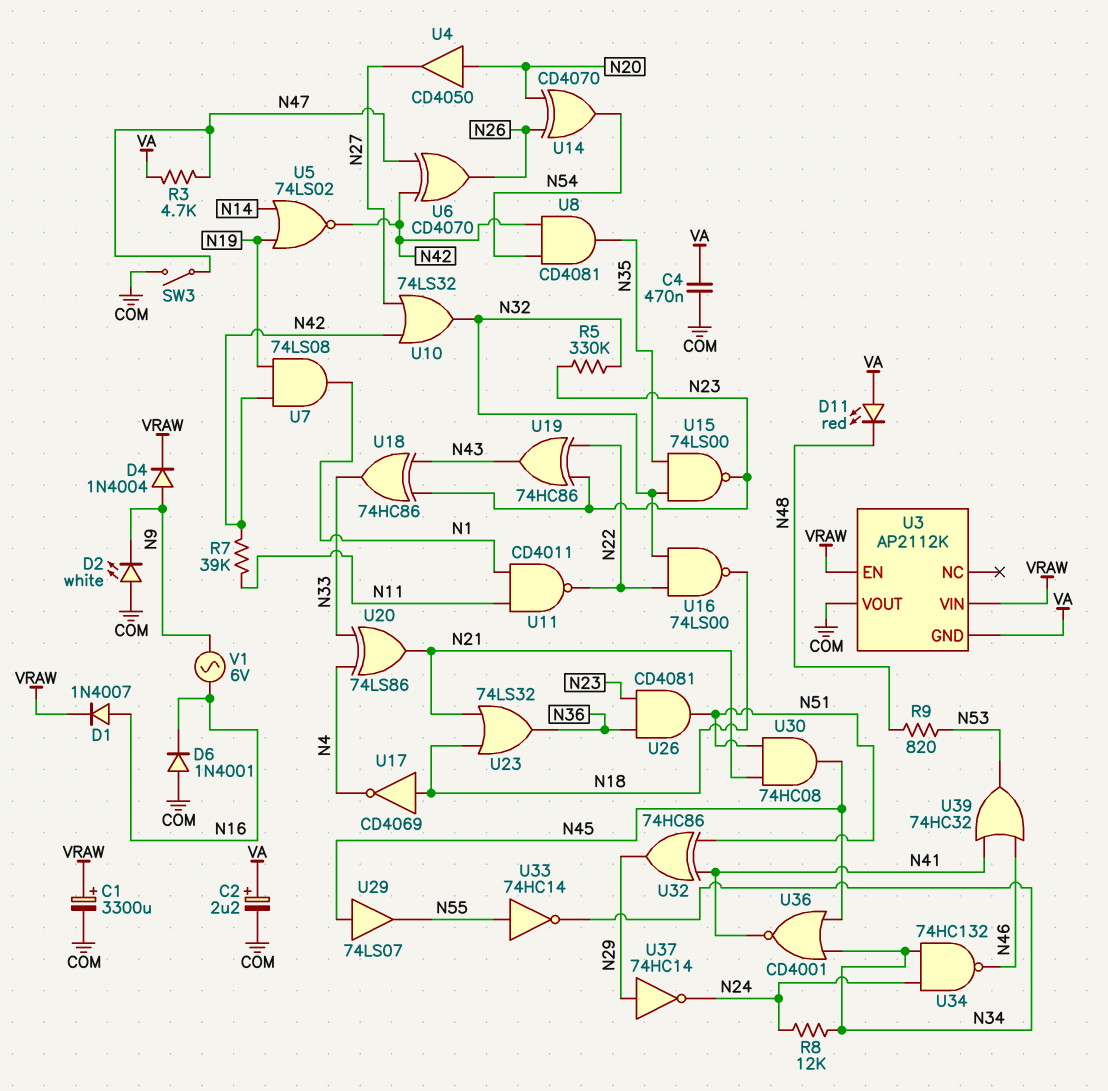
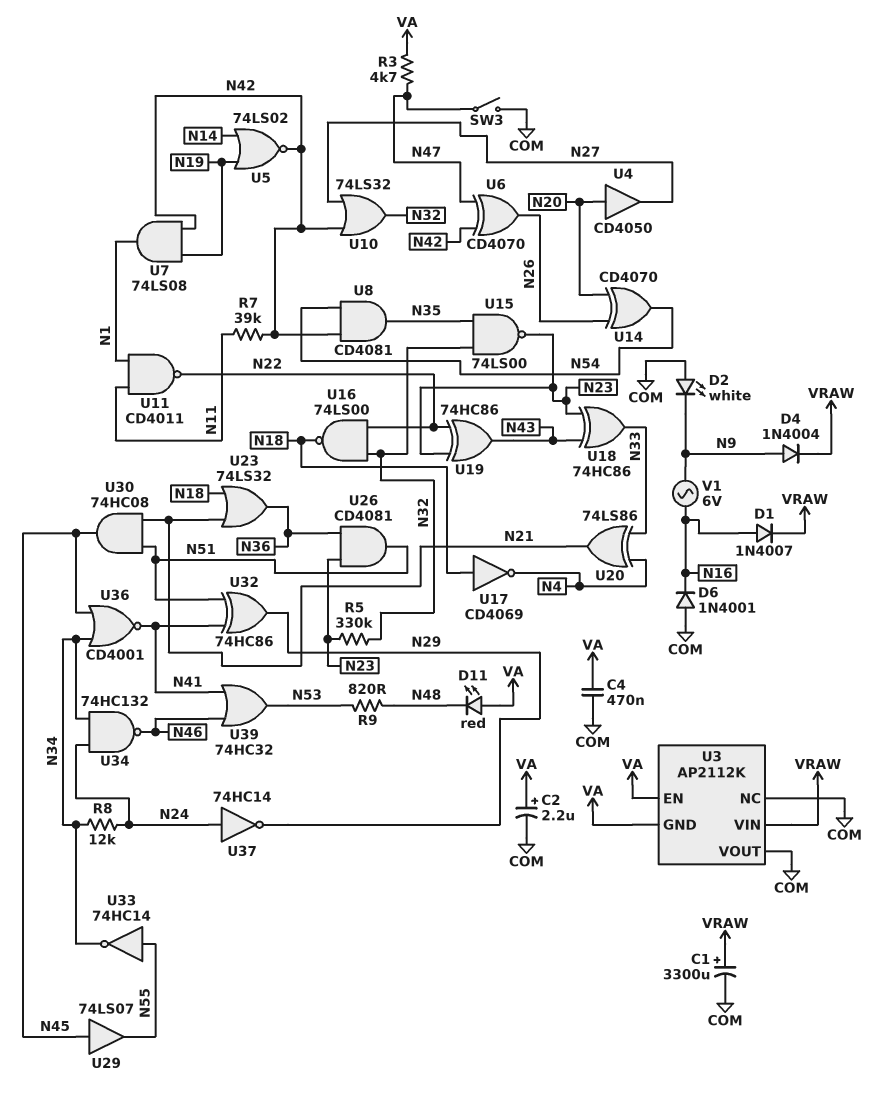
U3 pin EN: VRAW -> VA
U3 pin NC: none -> COM
U37: NOT 74HC14 (in N29, out N24) -> NOT 74HC14 (in N24, out N29)

